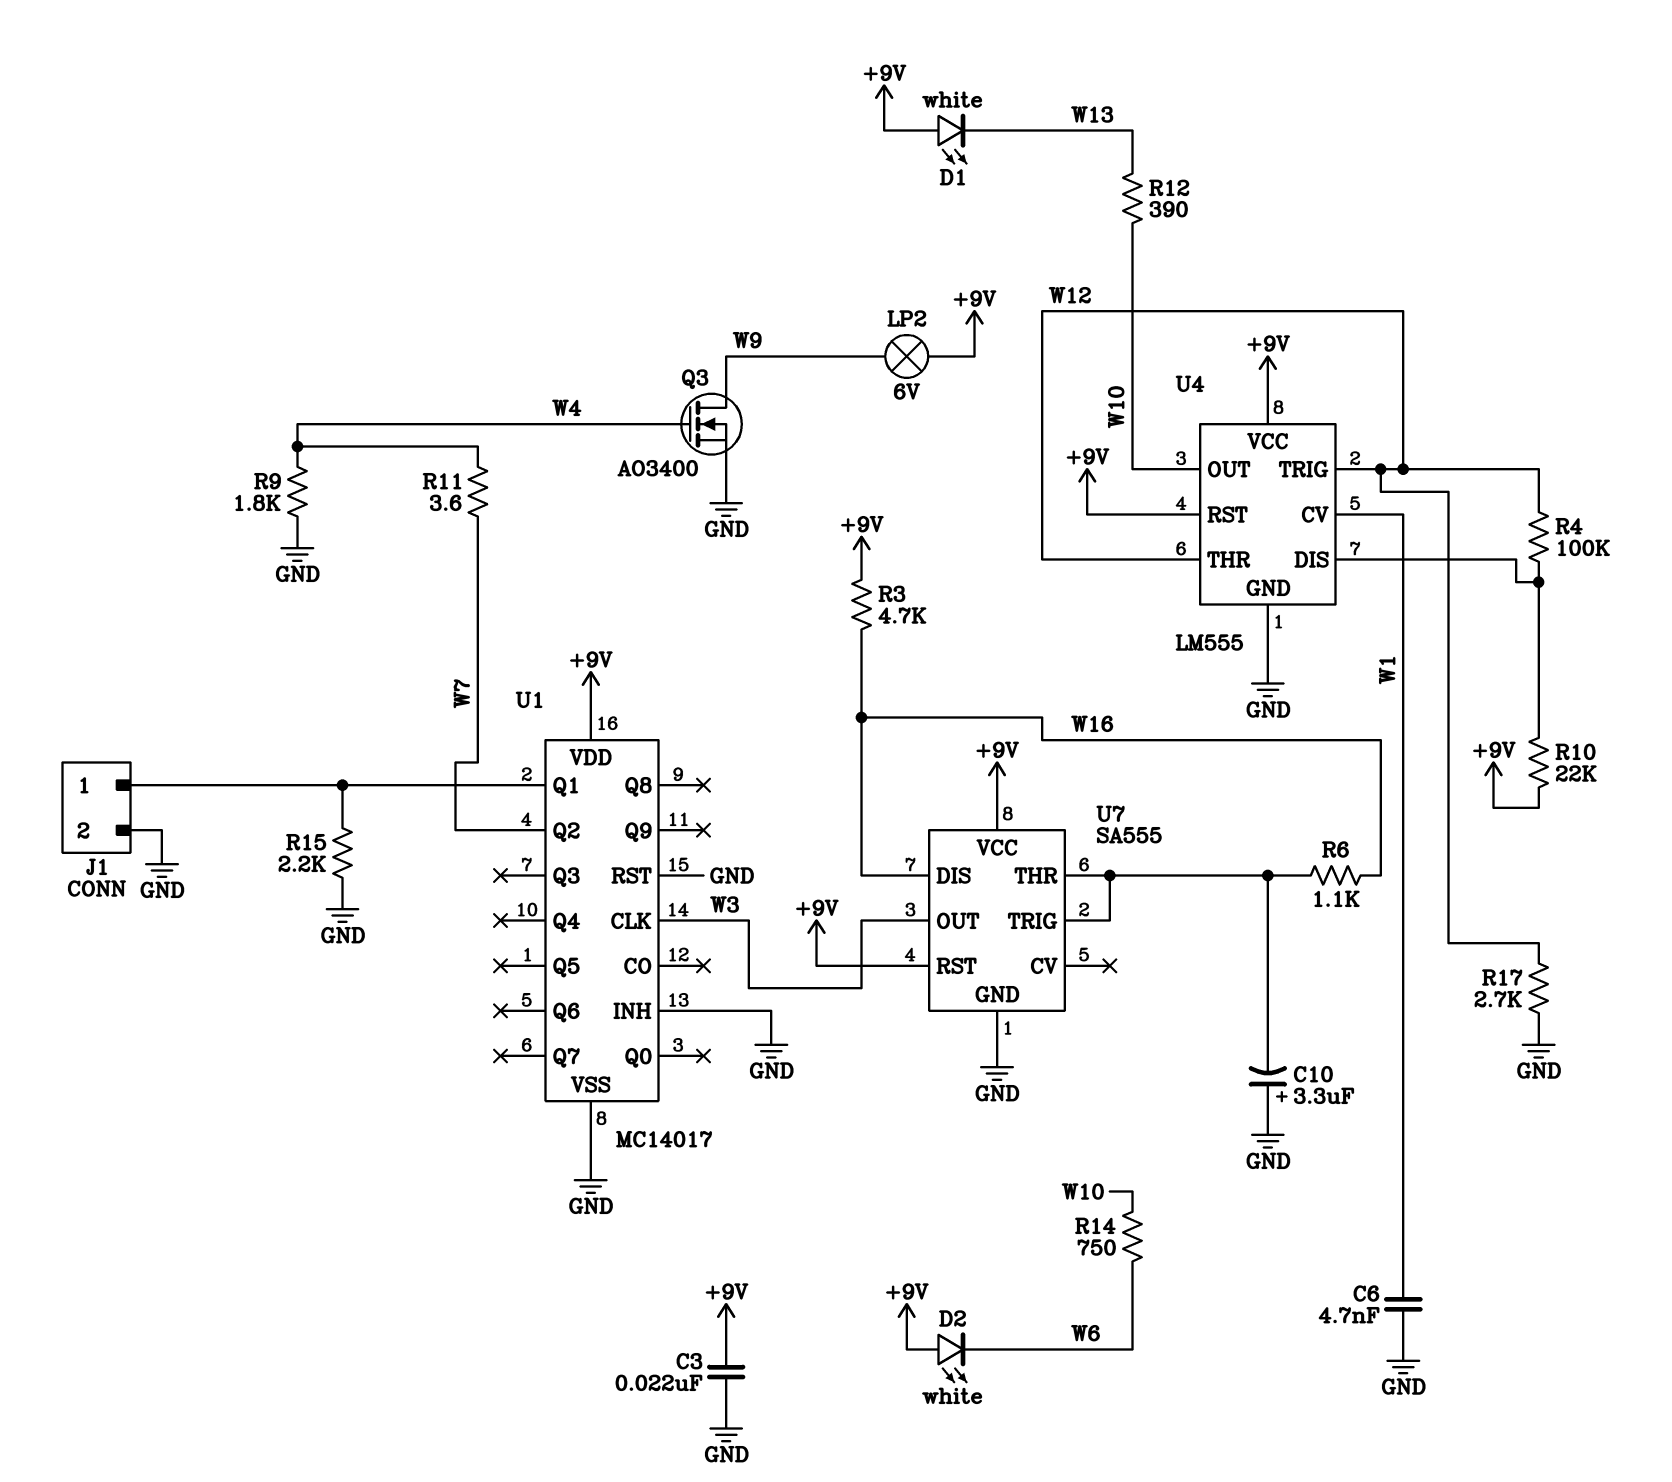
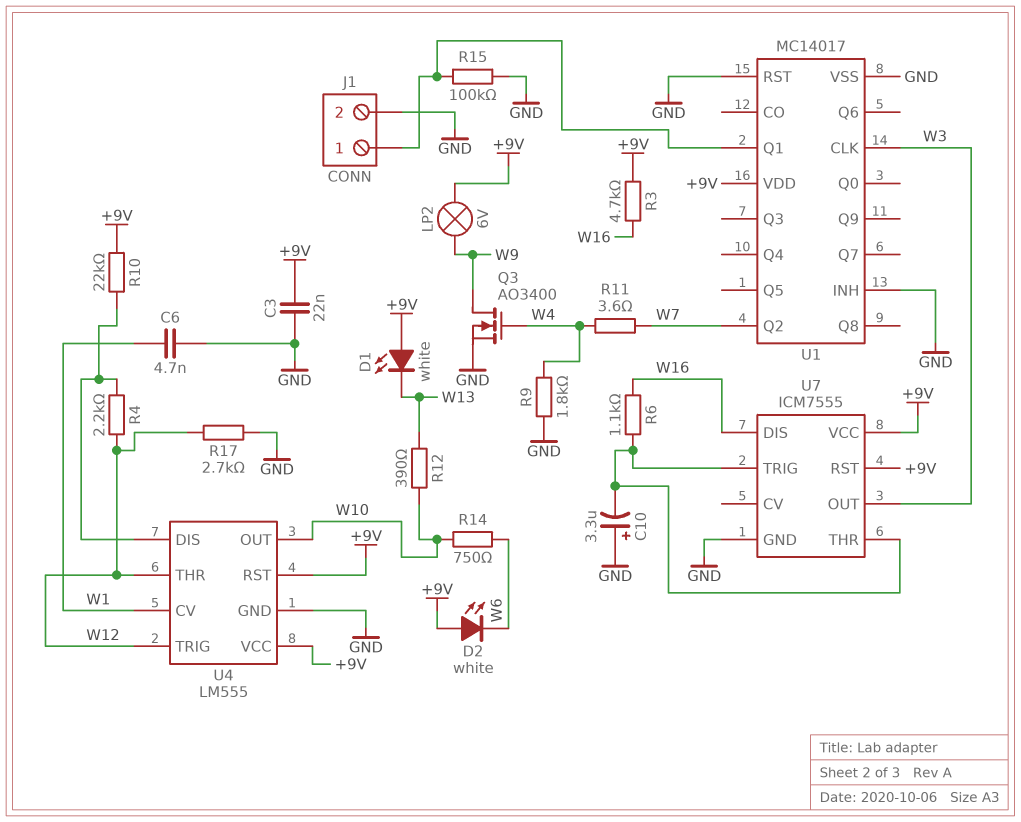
R4: 100k (U4/DIS, W12) -> 2.2k (U4/DIS, W12)
R15: 2.2k (GND, J1/1) -> 100k (GND, J1/1)
U7: SA555 -> ICM7555

